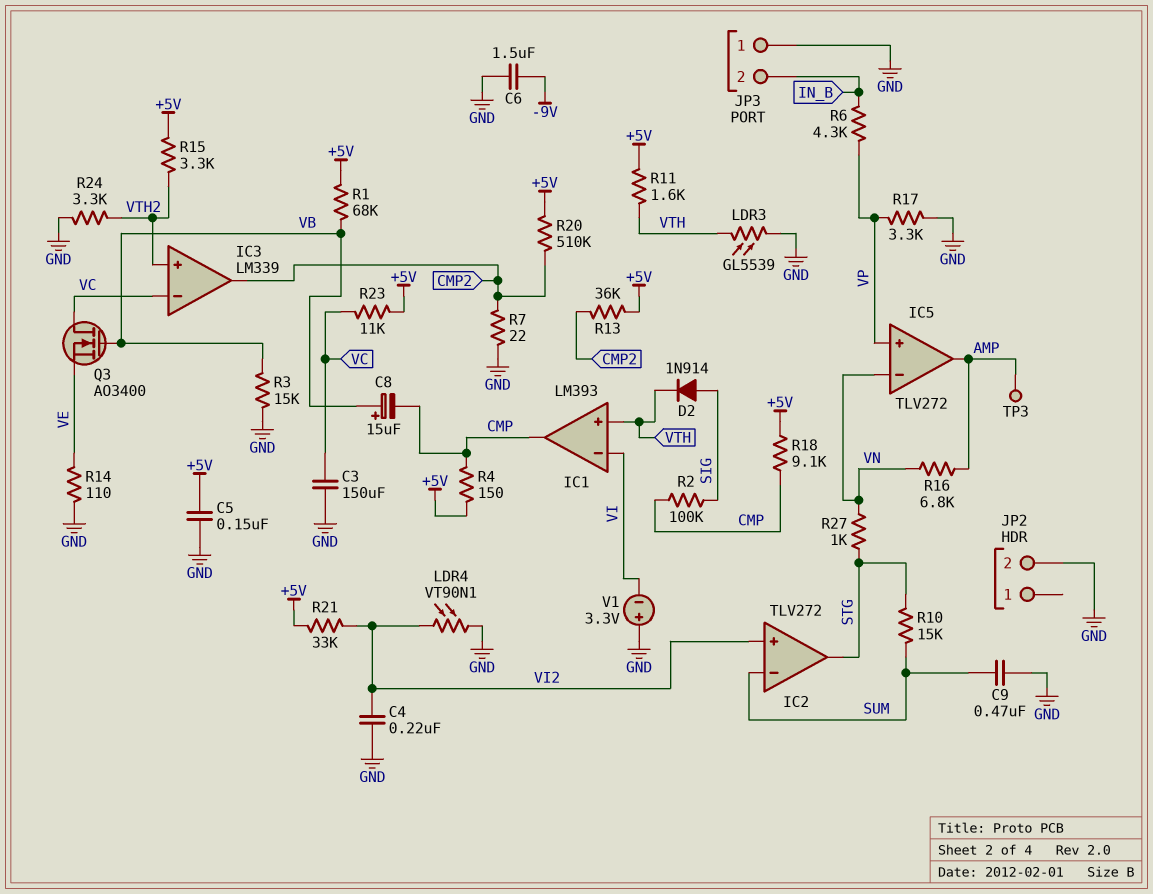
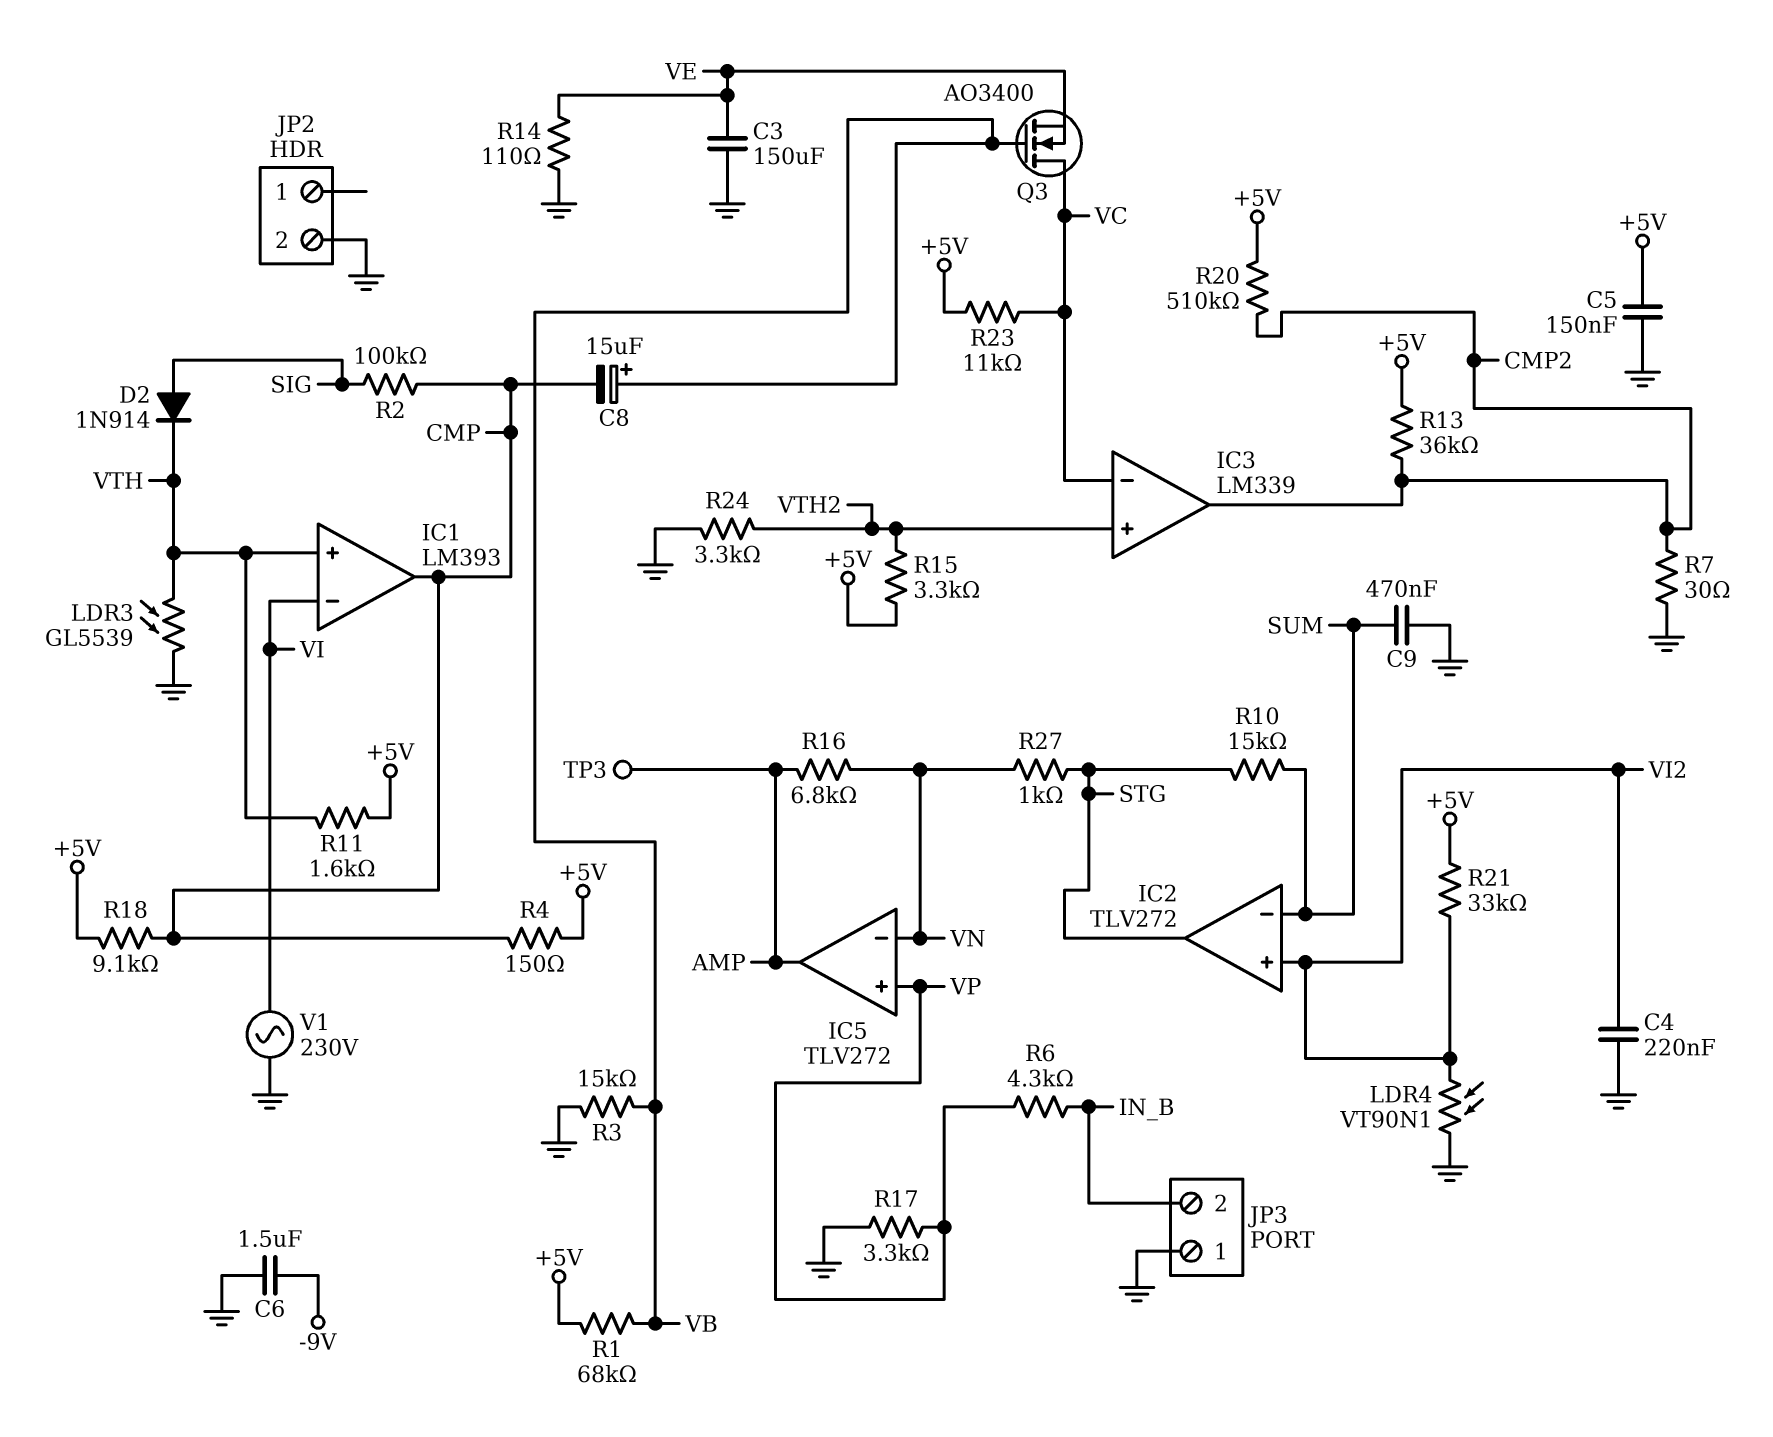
C3: 150uF (GND, VC) -> 150uF (GND, VE)
R7: 22 (CMP2, GND) -> 30 (CMP2, GND)
V1: 3.3V (plus GND, minus VI) -> AC 230V (GND, VI)

